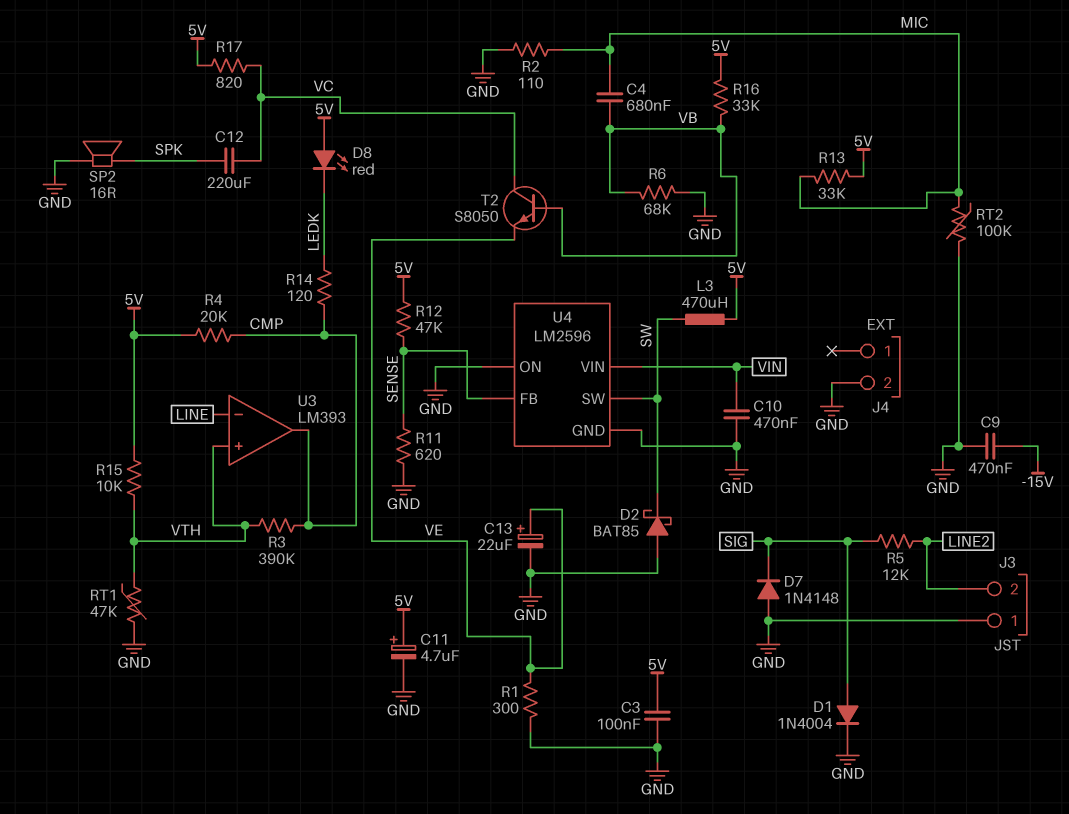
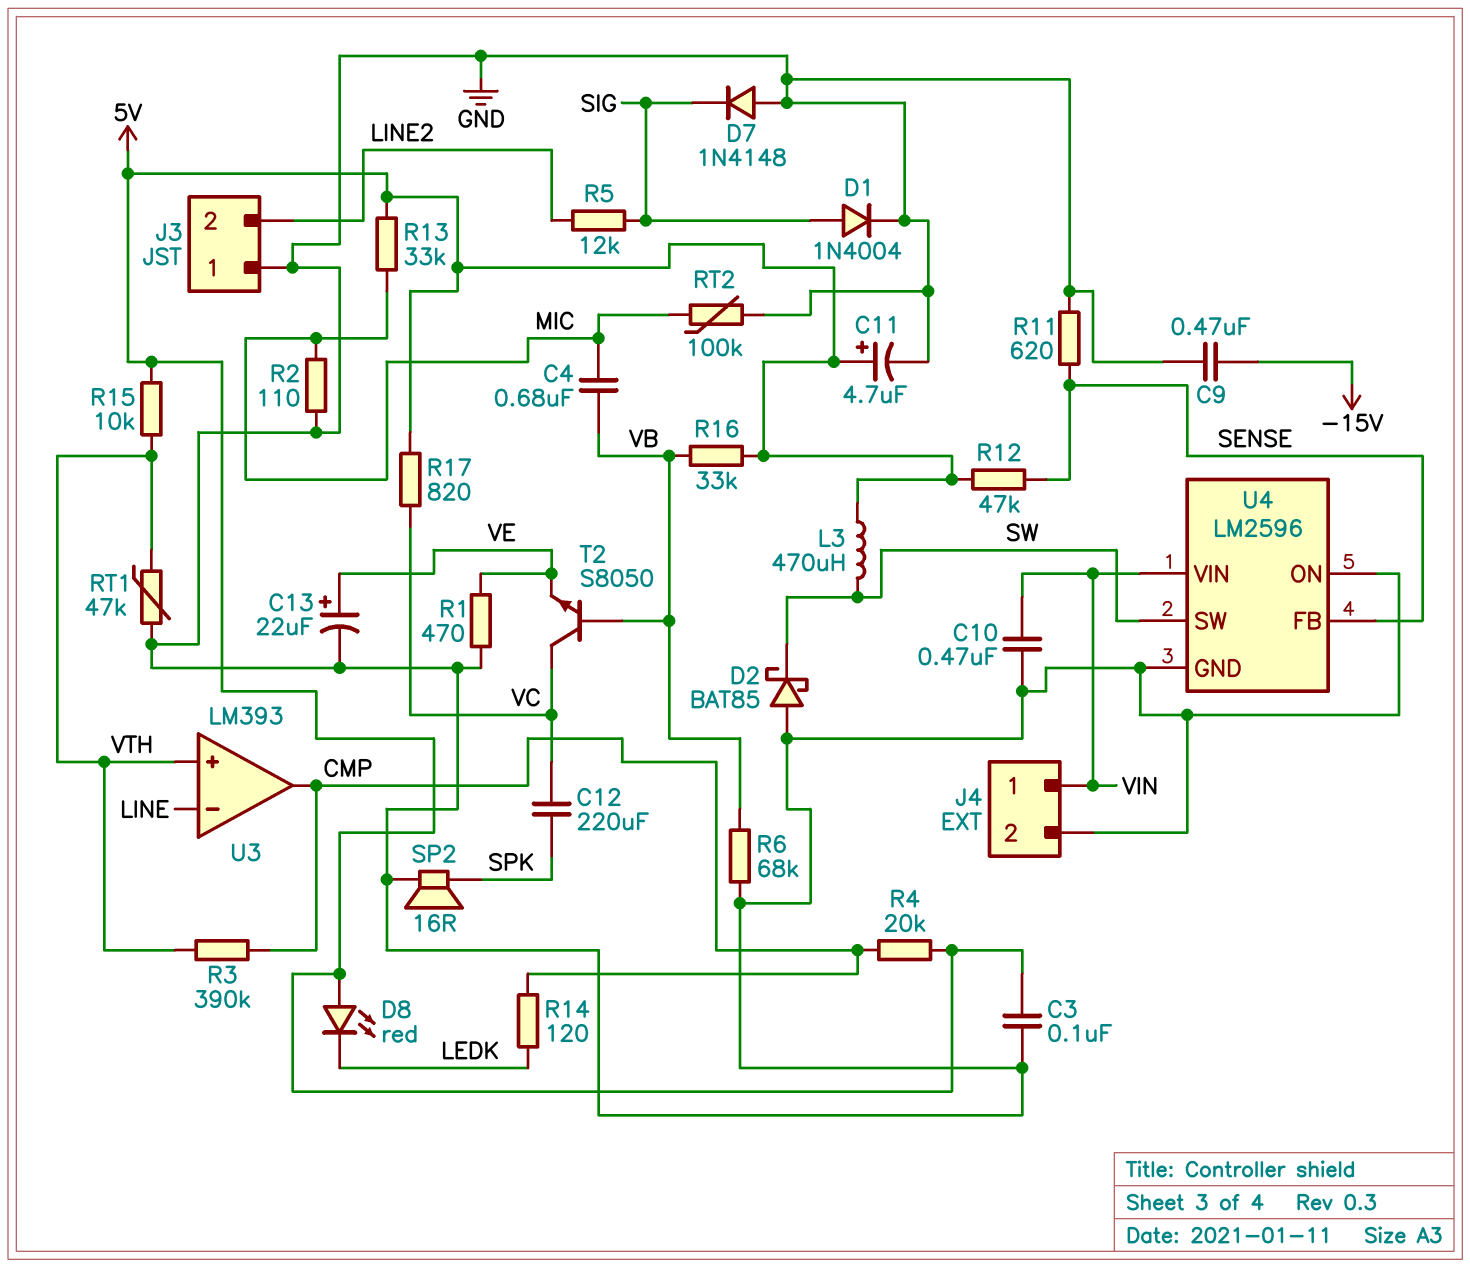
J4 pin 1: none -> VIN
R1: 300 (GND, VE) -> 470 (GND, VE)

